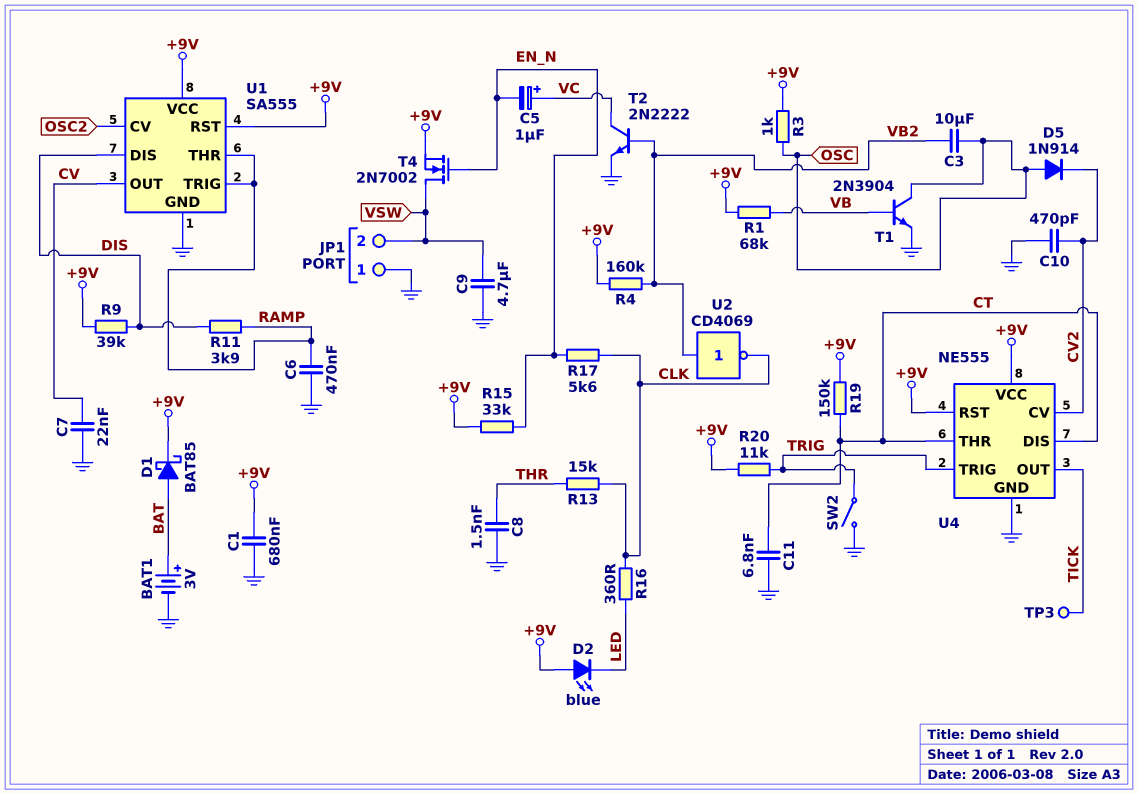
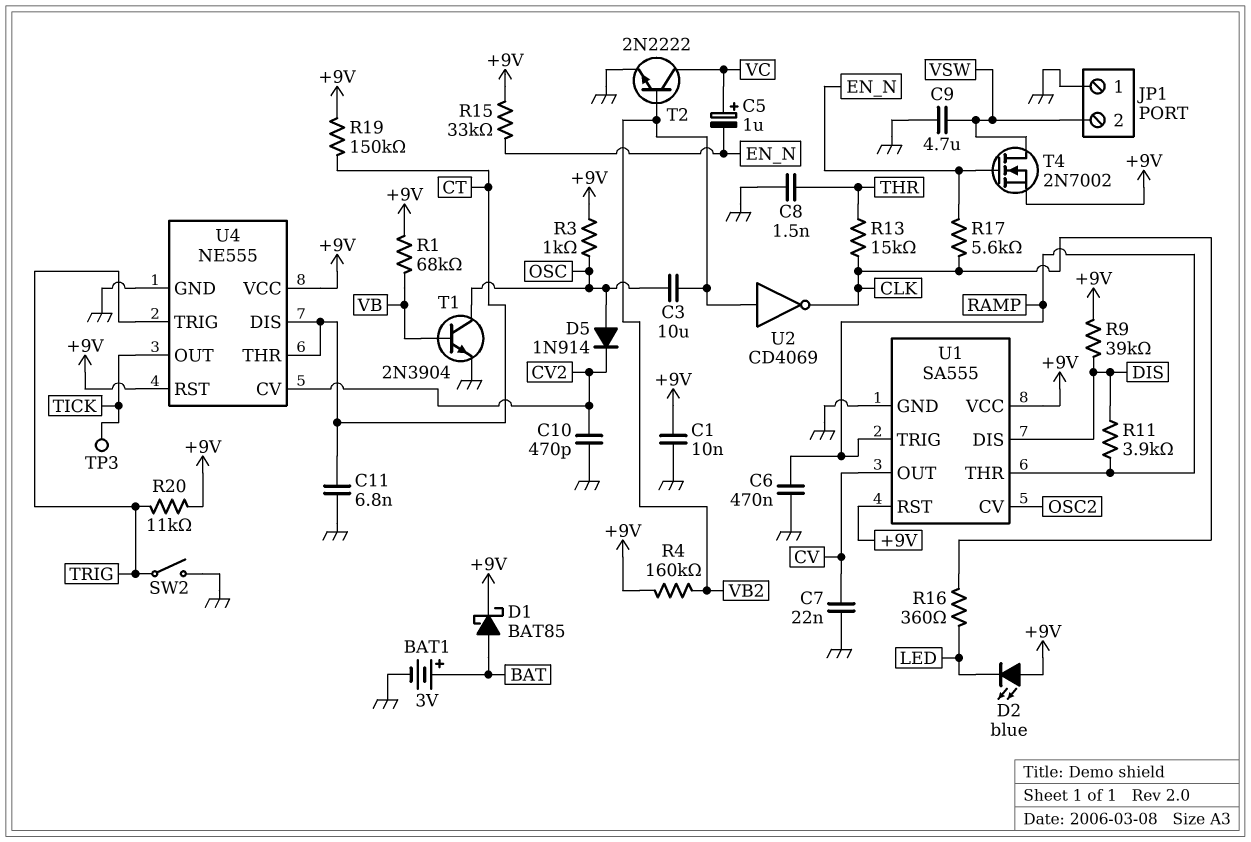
C1: 680nF (+9V, GND) -> 10nF (+9V, GND)

